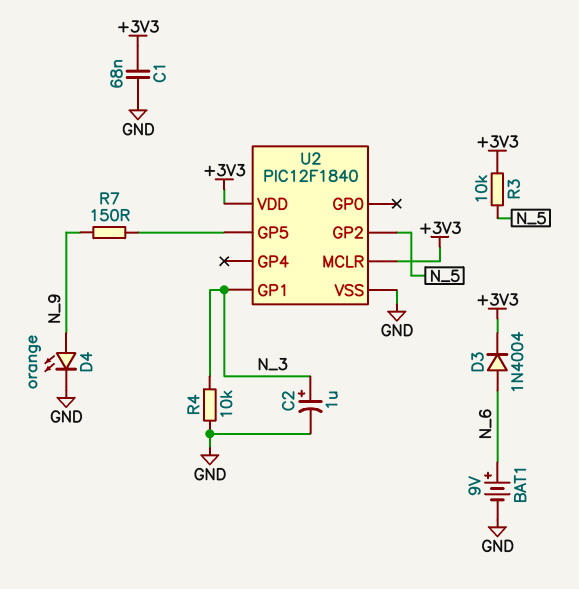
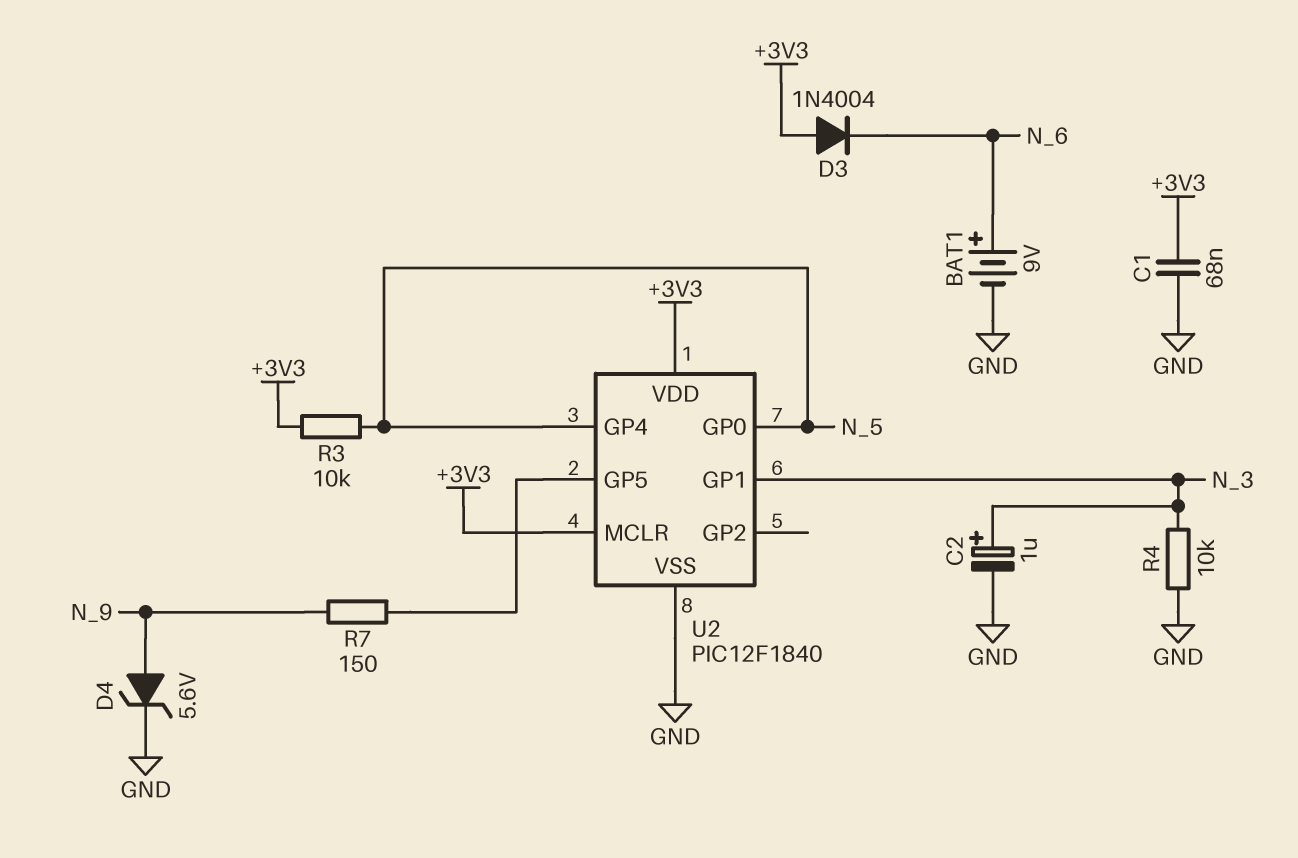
D3: diode 1N4004 (A N_6, K +3V3) -> diode 1N4004 (A +3V3, K N_6)
D4: LED orange (A N_9, K GND) -> zener 5.6V (A N_9, K GND)
U2 pin GP0: none -> N_5
U2 pin GP2: N_5 -> none
U2 pin GP4: none -> N_5

